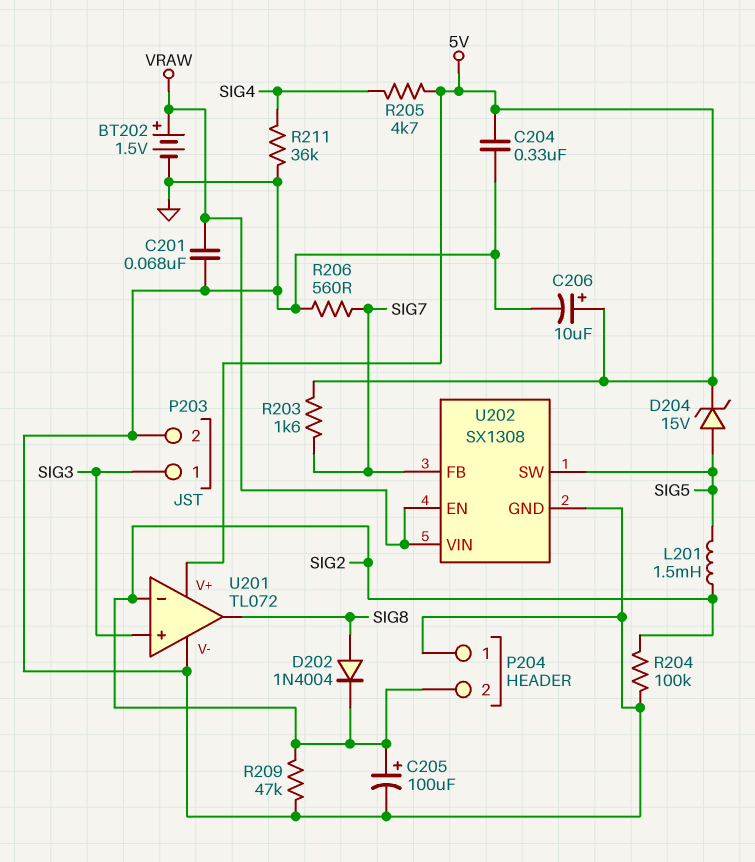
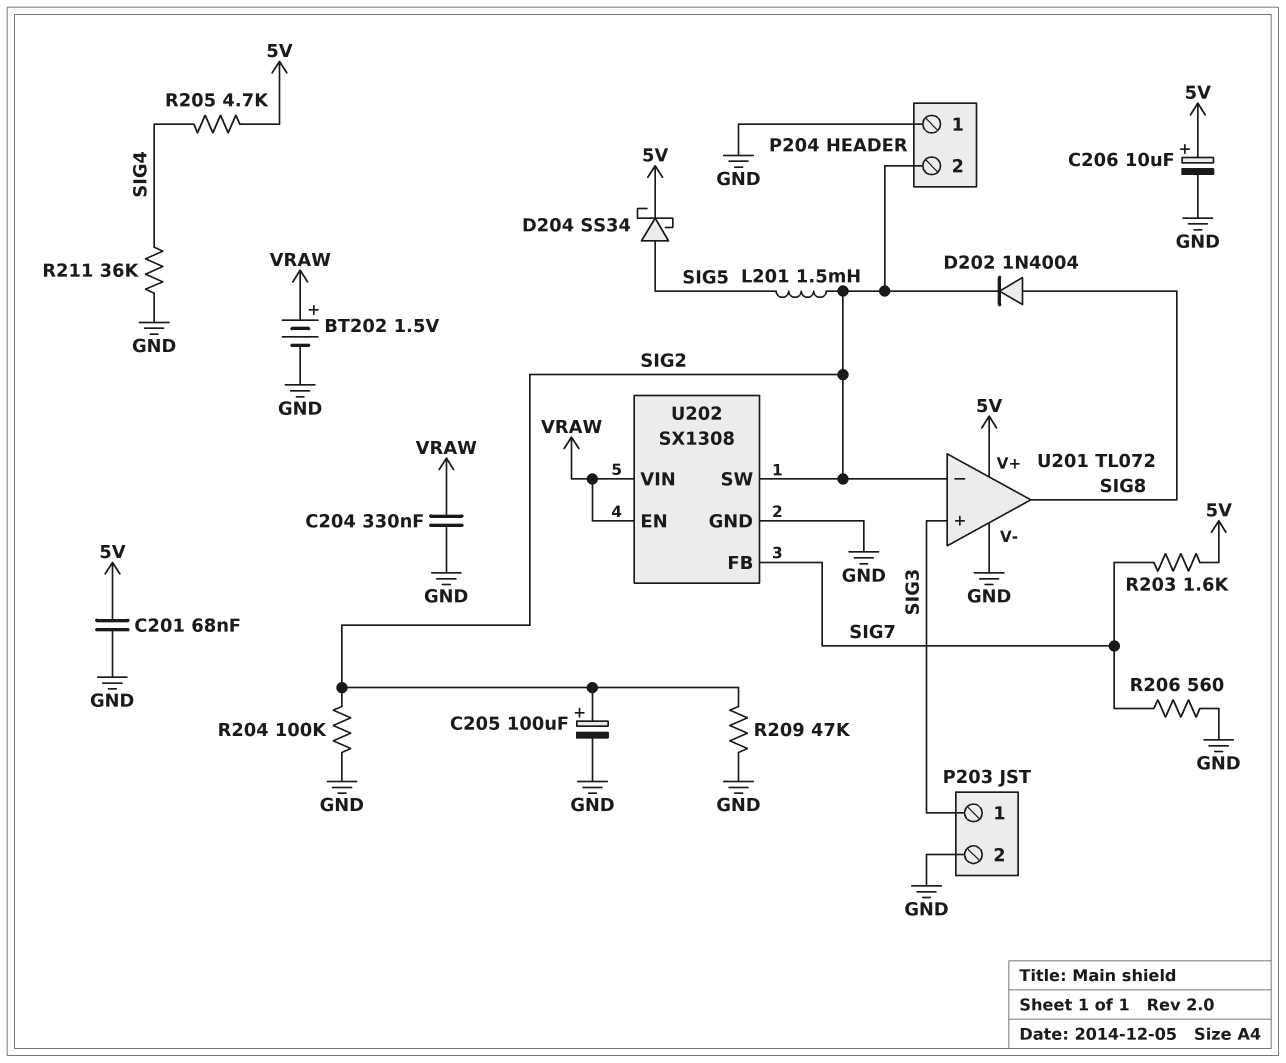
C201: 68nF (GND, VRAW) -> 68nF (5V, GND)
C204: 330nF (5V, GND) -> 330nF (GND, VRAW)
D204: zener 15V (A SIG5, K 5V) -> schottky SS34 (A SIG5, K 5V)
U202 pin SW: SIG5 -> SIG2

